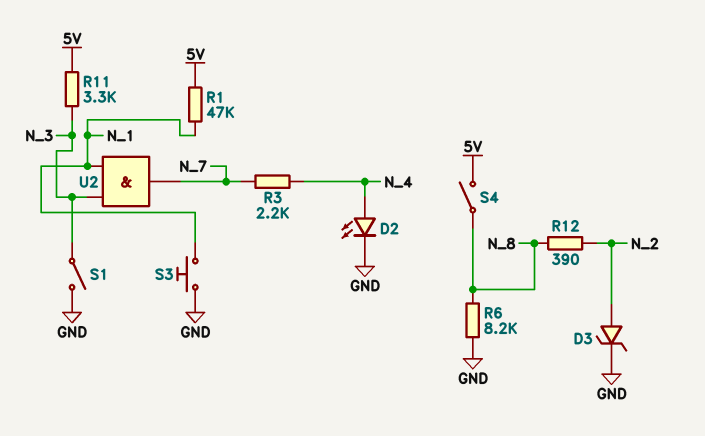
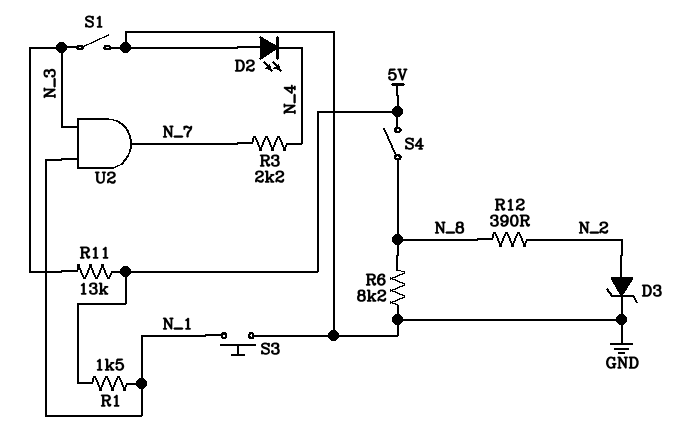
D2: LED (A N_4, K GND) -> LED (A GND, K N_4)
R1: 47k (5V, N_1) -> 1.5k (5V, N_1)
R11: 3.3k (5V, N_3) -> 13k (5V, N_3)

